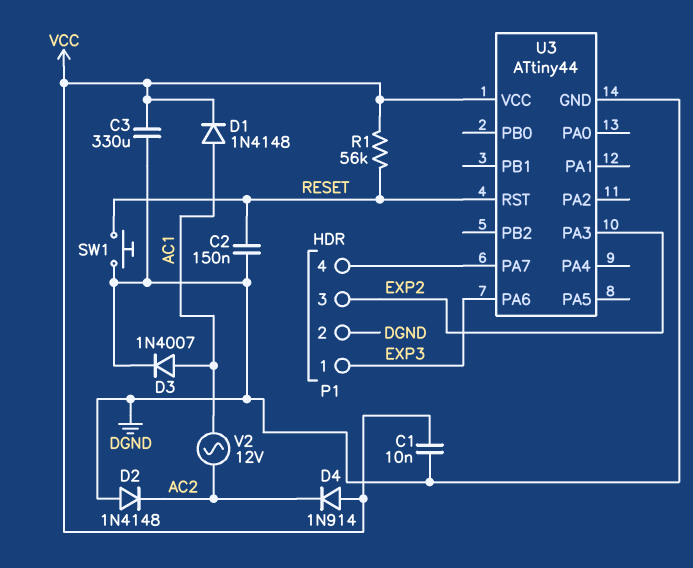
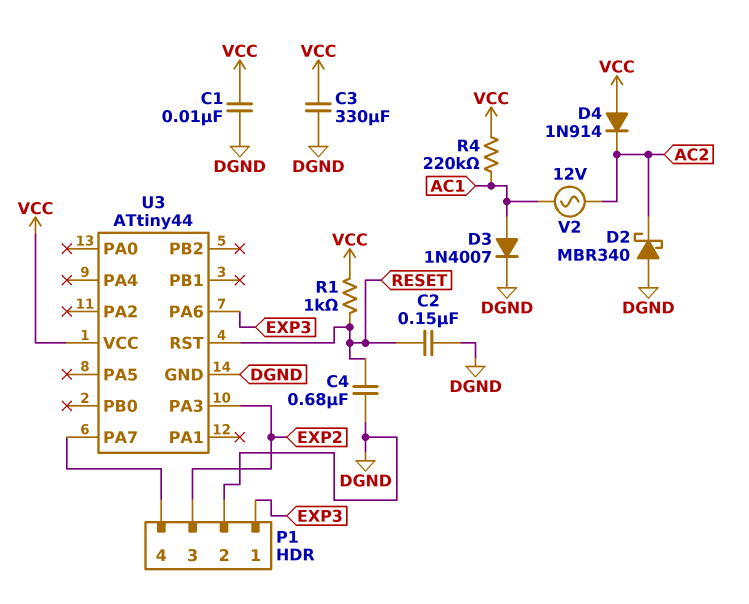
C4: none -> 680nF (DGND, RESET)
D1: diode 1N4148 (A AC1, K VCC) -> none
D2: diode 1N4148 (A DGND, K AC2) -> schottky MBR340 (A DGND, K AC2)
R1: 56k (RESET, VCC) -> 1k (RESET, VCC)
R4: none -> 220k (AC1, VCC)
SW1: button (DGND, RESET) -> none

